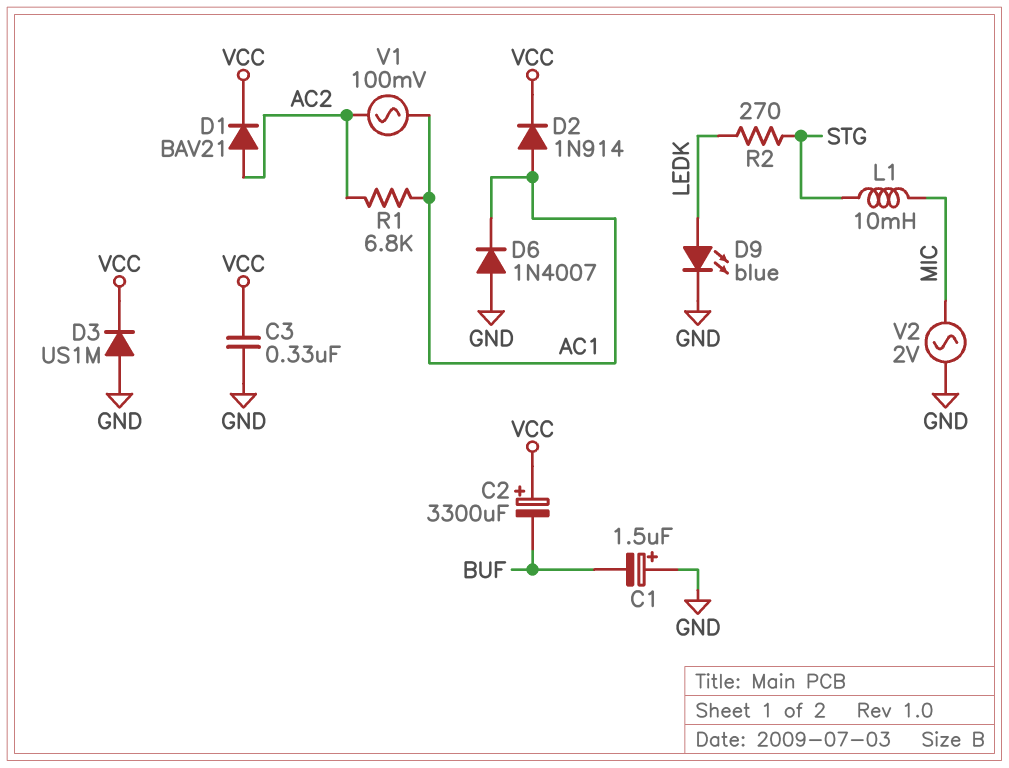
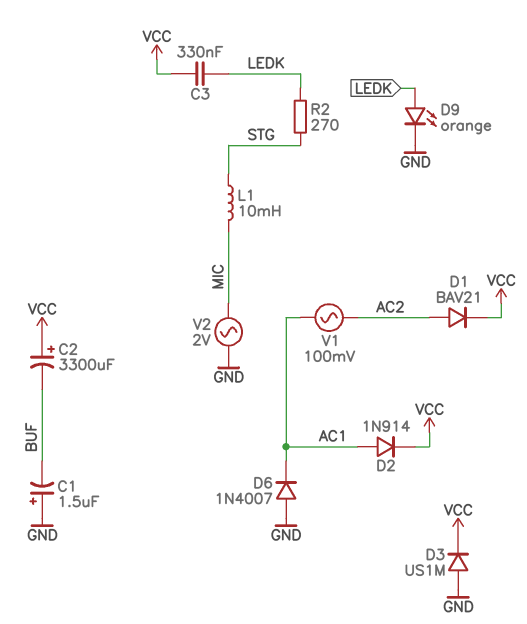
C3: 330nF (GND, VCC) -> 330nF (LEDK, VCC)
D9: LED blue (A LEDK, K GND) -> LED orange (A LEDK, K GND)
R1: 6.8k (AC1, AC2) -> none

